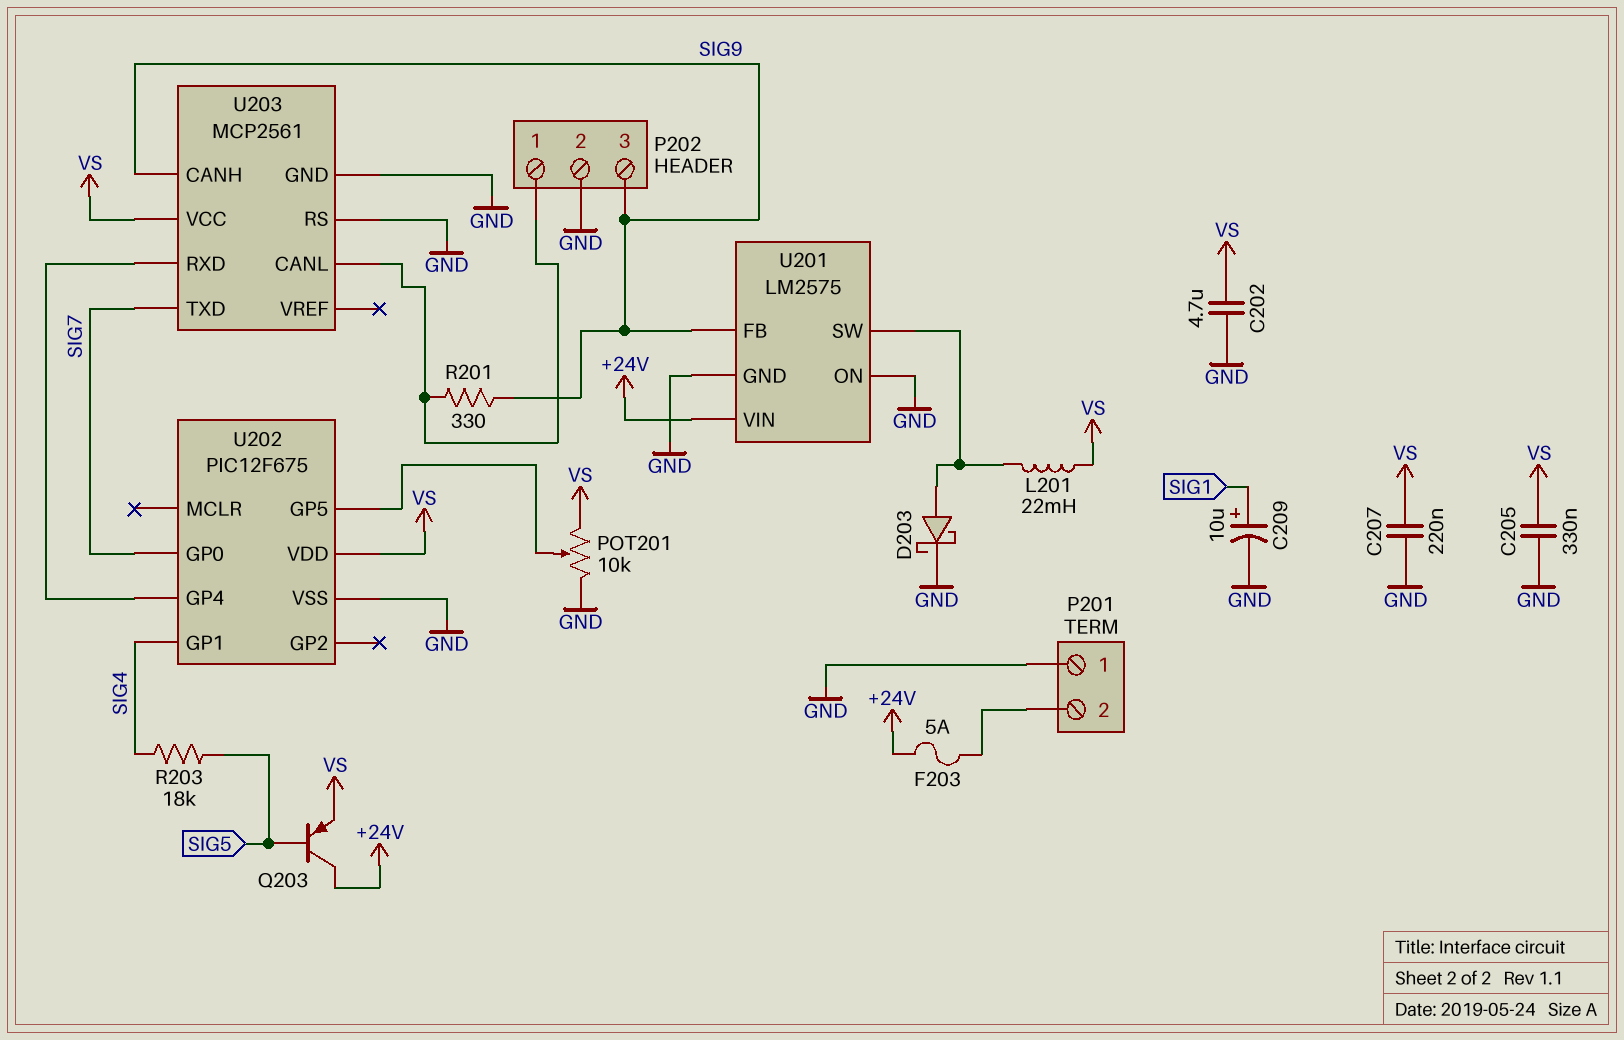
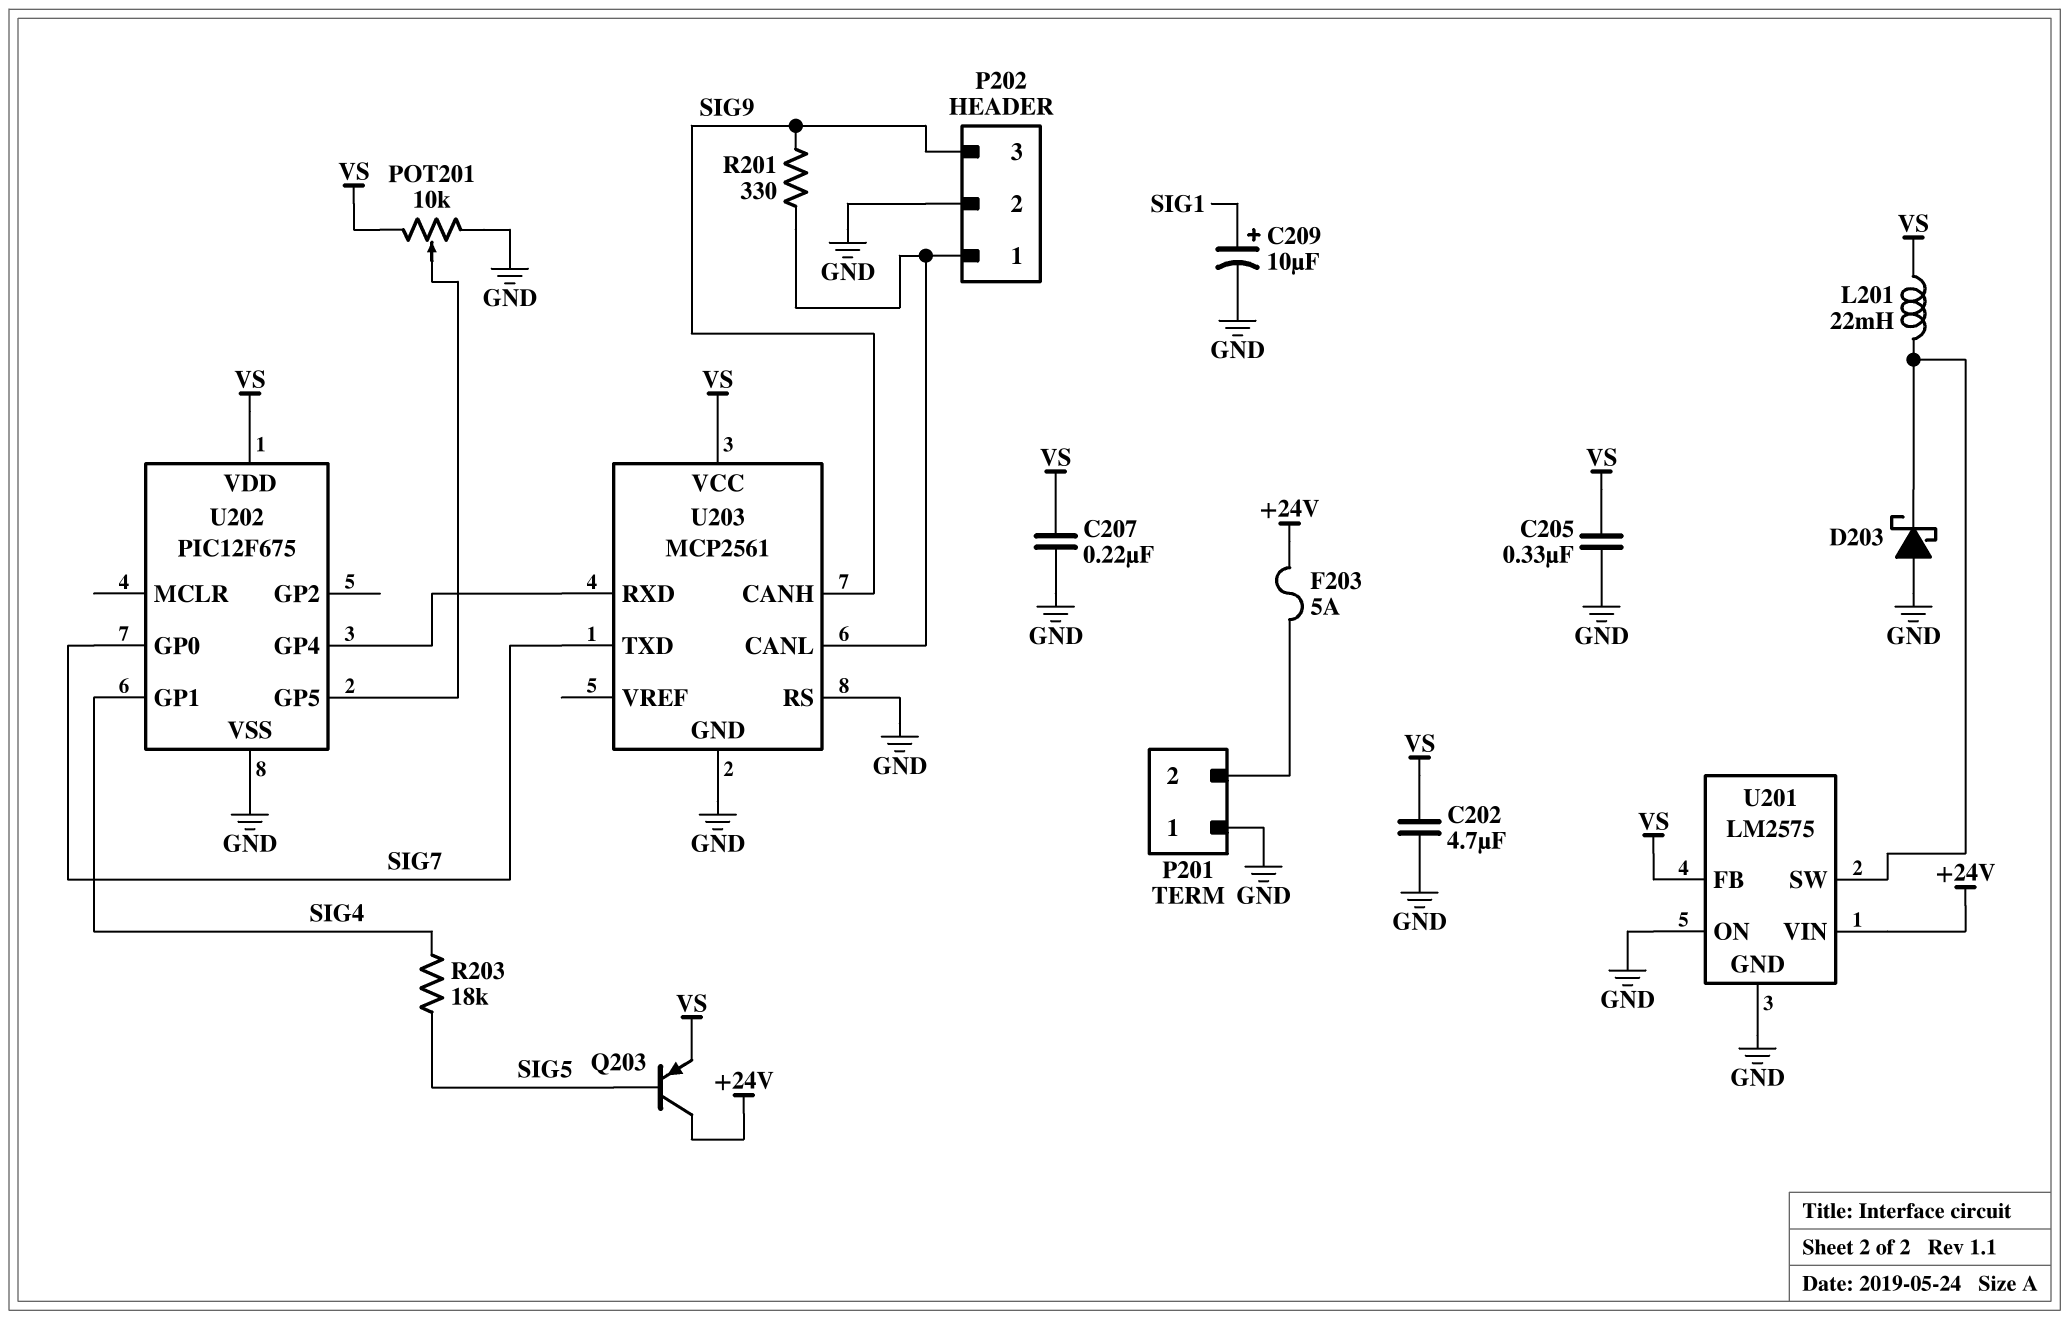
D203: schottky (A U201/SW, K GND) -> schottky (A GND, K U201/SW)
U201 pin FB: SIG9 -> VS

